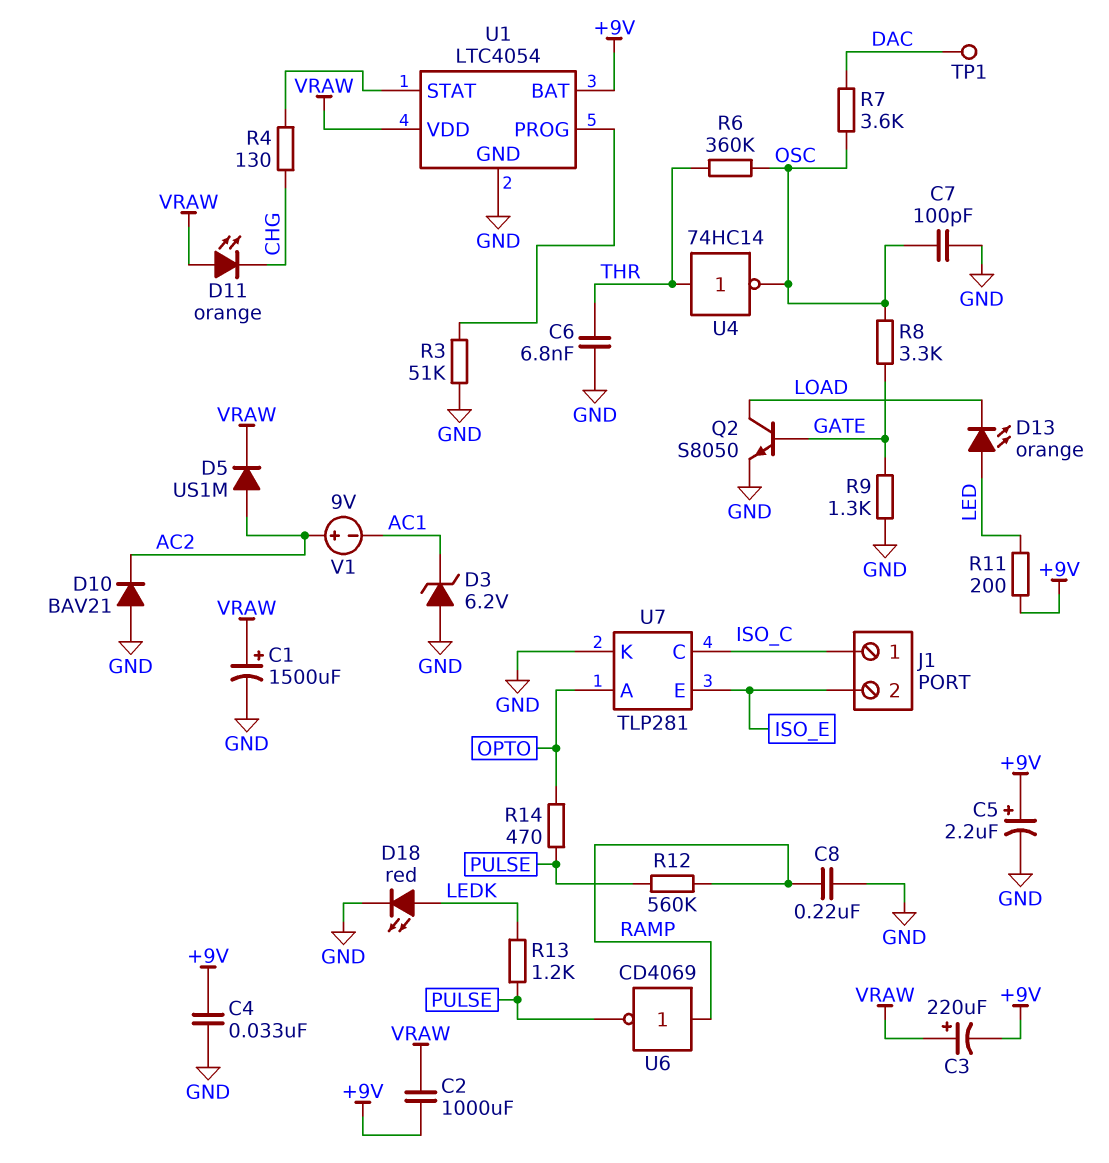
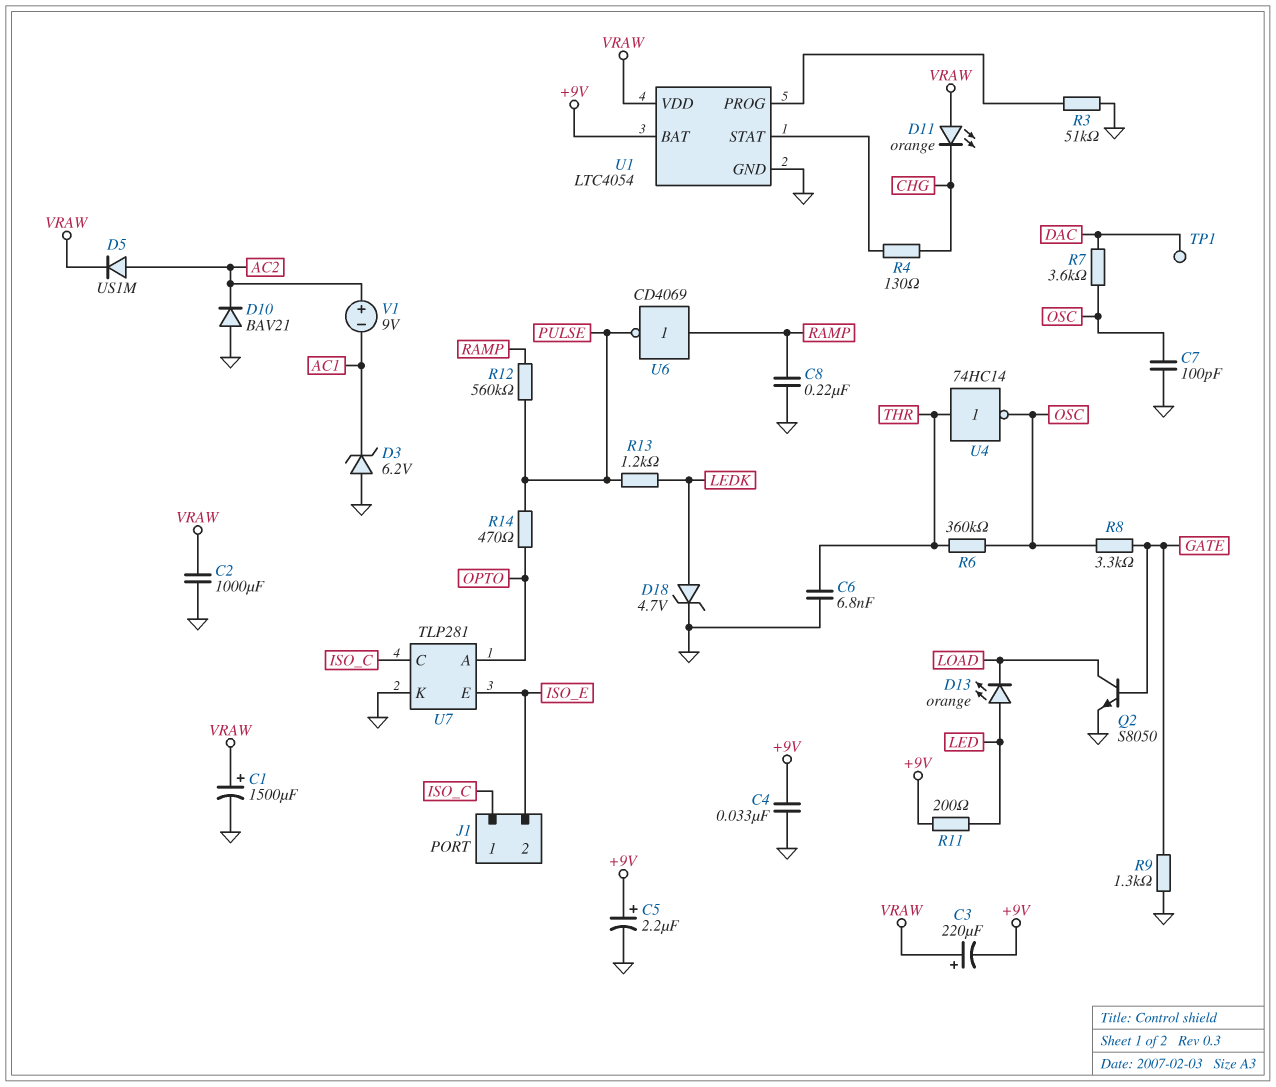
C2: 1000uF (+9V, VRAW) -> 1000uF (GND, VRAW)
D18: LED red (A LEDK, K GND) -> zener 4.7V (A LEDK, K GND)

